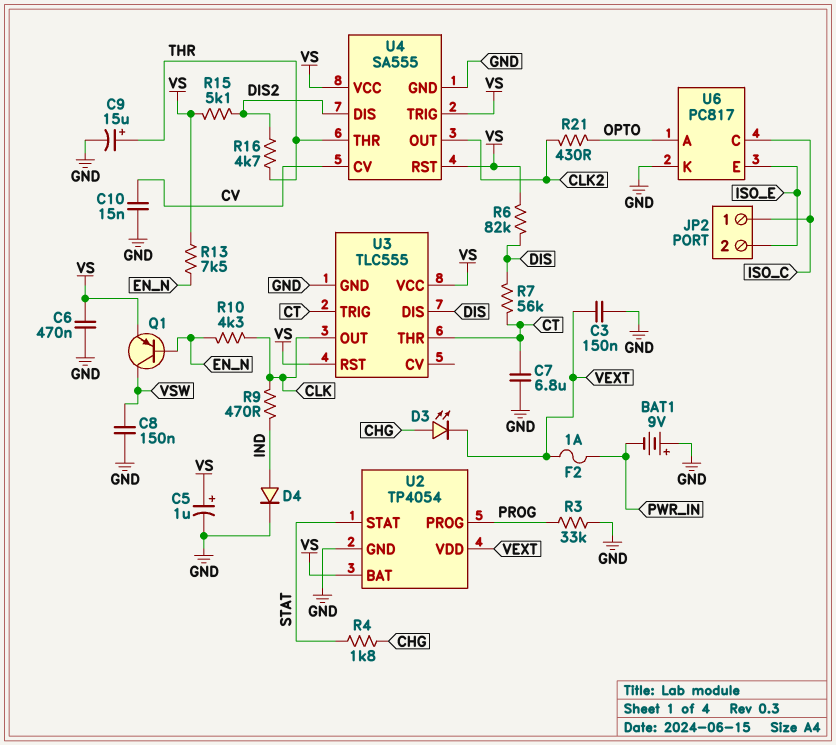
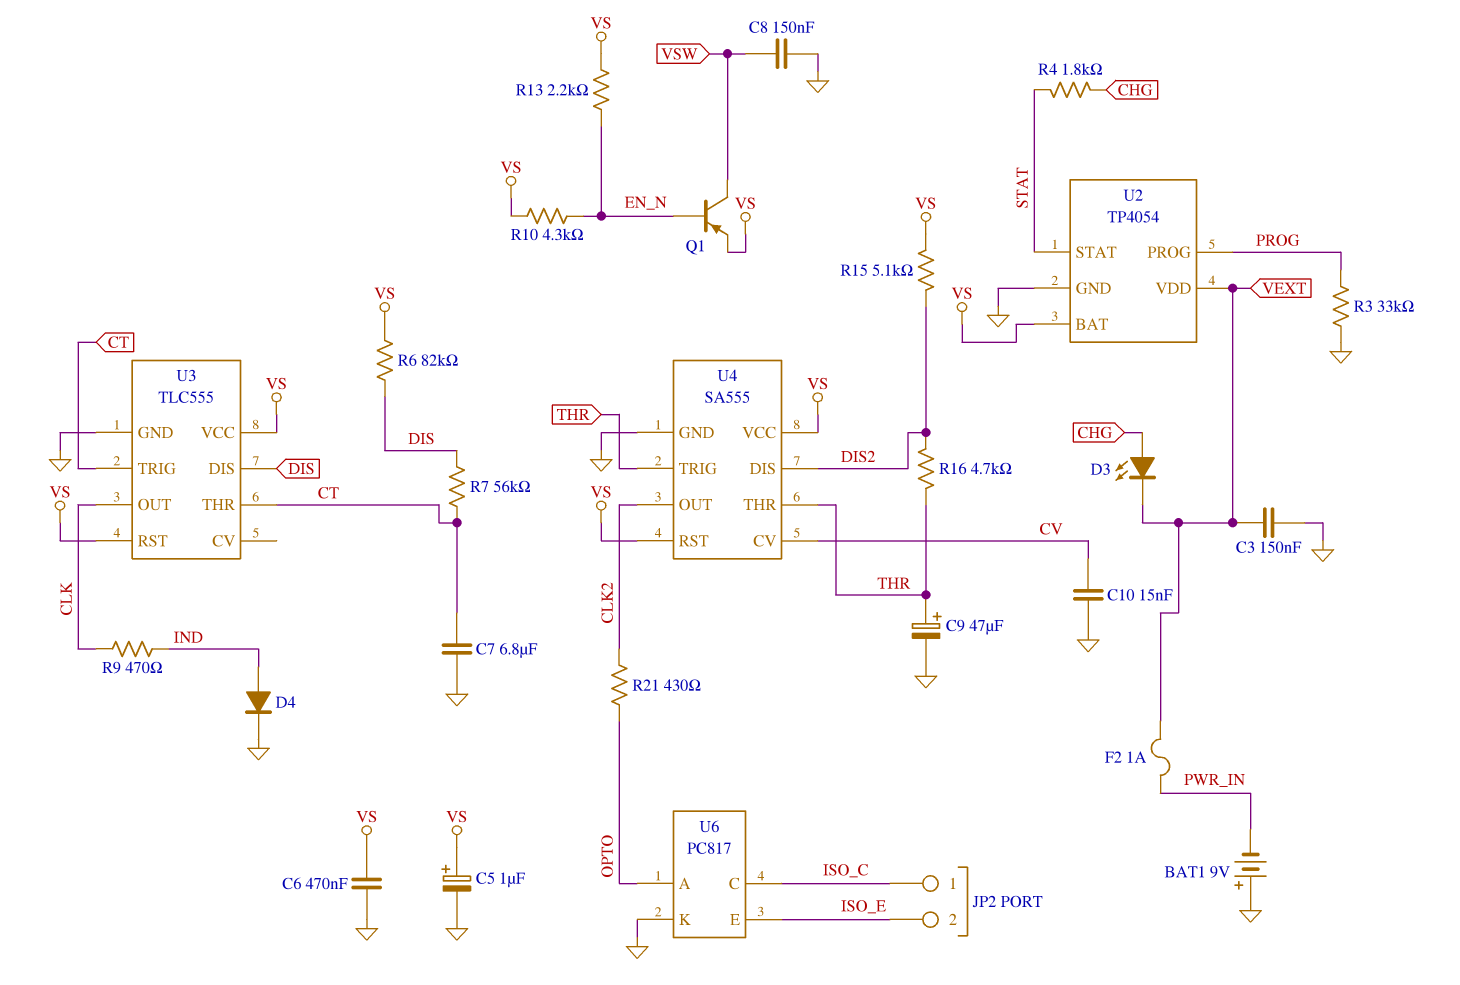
C9: 15uF (plus THR, minus GND) -> 47uF (plus THR, minus GND)
R10: 4.3k (CLK, EN_N) -> 4.3k (EN_N, VS)
R13: 7.5k (EN_N, VS) -> 2.2k (EN_N, VS)
U4 pin TRIG: VS -> THR

